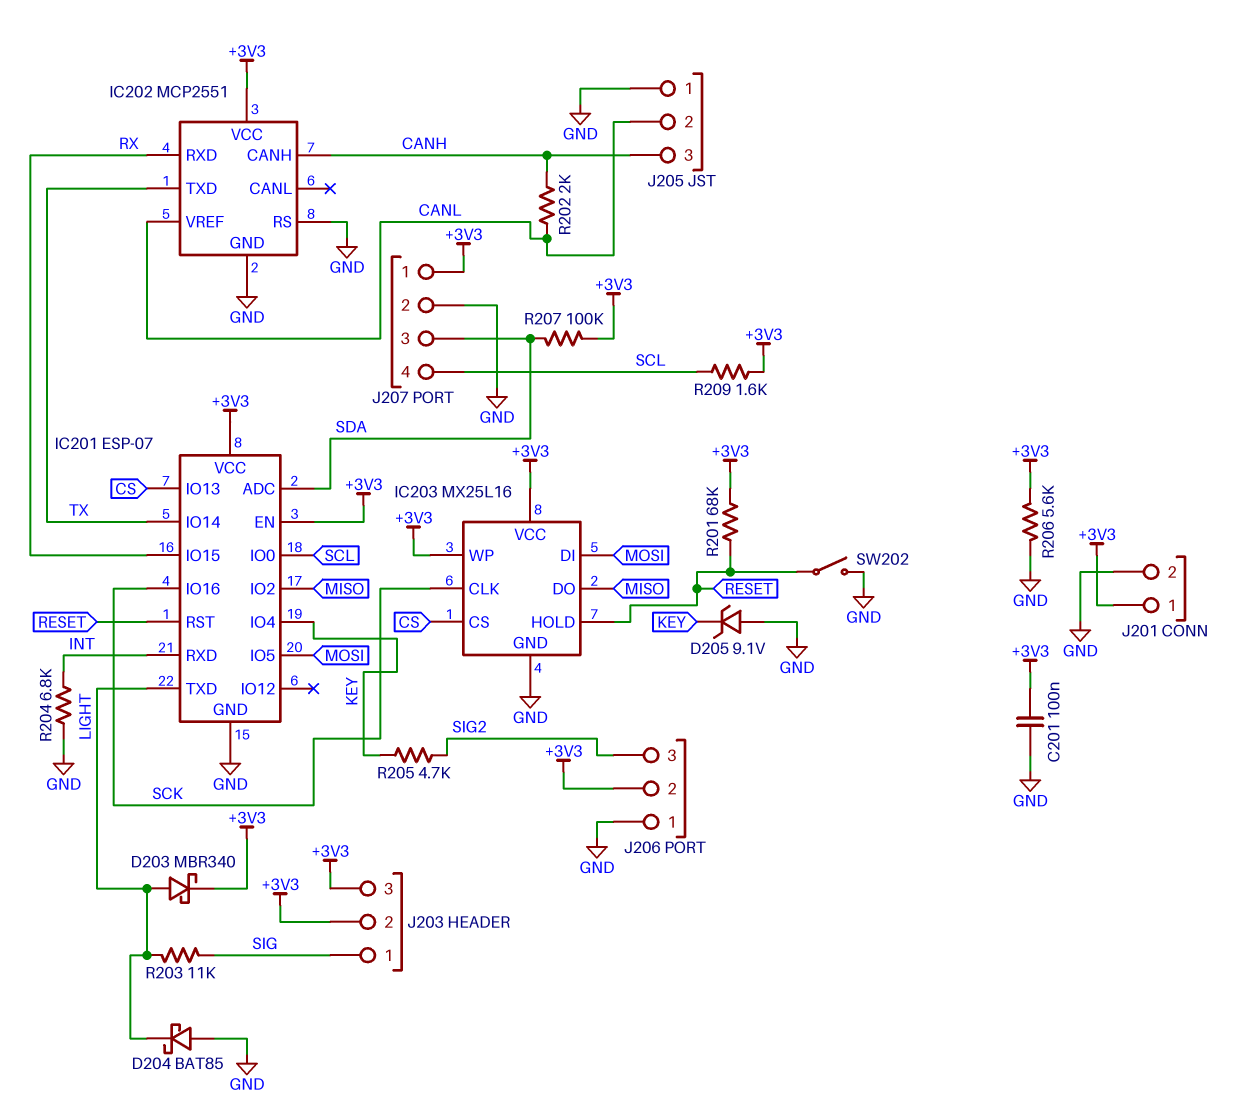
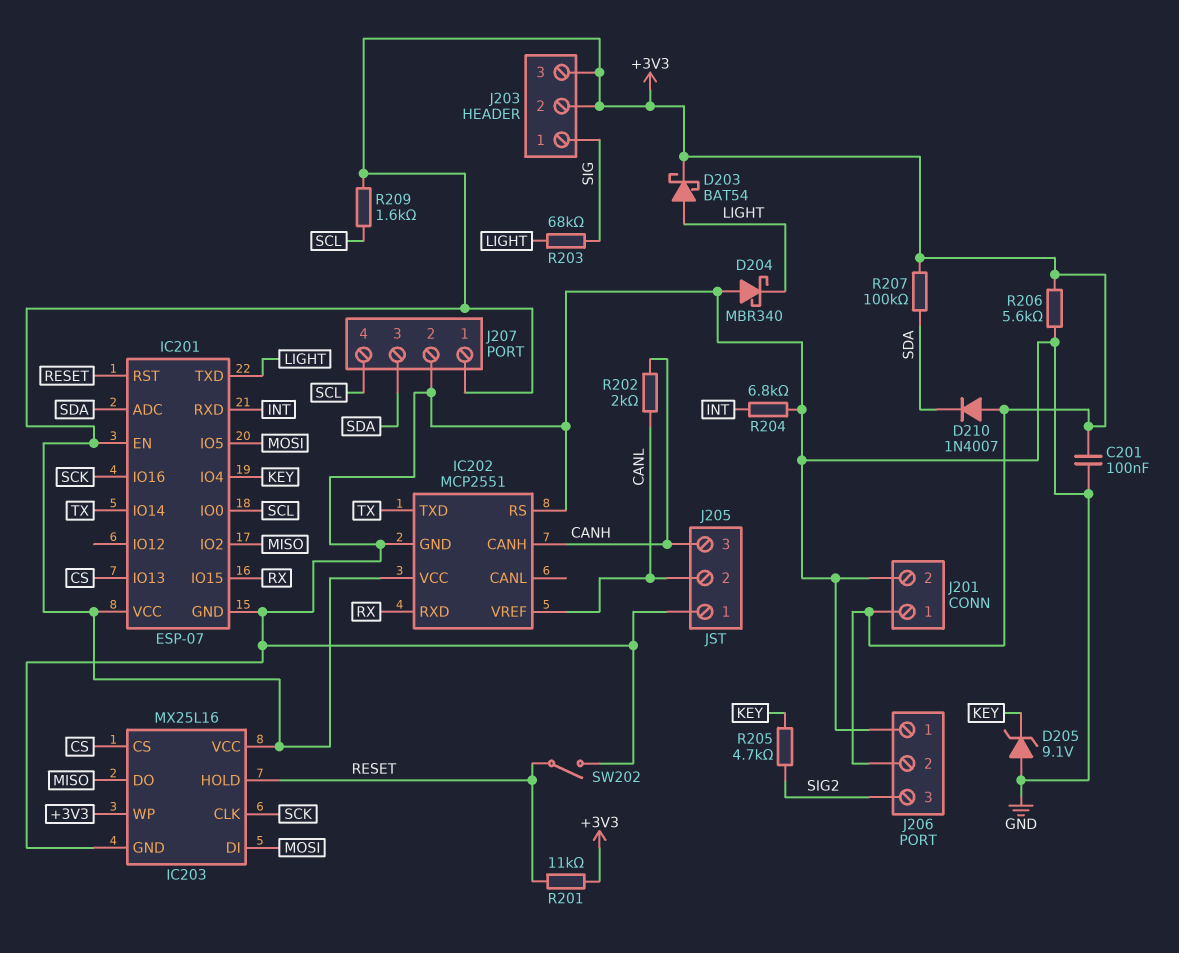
D203: schottky MBR340 (A LIGHT, K +3V3) -> schottky BAT54 (A LIGHT, K +3V3)
D204: schottky BAT85 (A GND, K LIGHT) -> schottky MBR340 (A GND, K LIGHT)
D210: none -> diode 1N4007 (A +3V3, K SDA)
R201: 68k (+3V3, RESET) -> 11k (+3V3, RESET)
R203: 11k (LIGHT, SIG) -> 68k (LIGHT, SIG)

